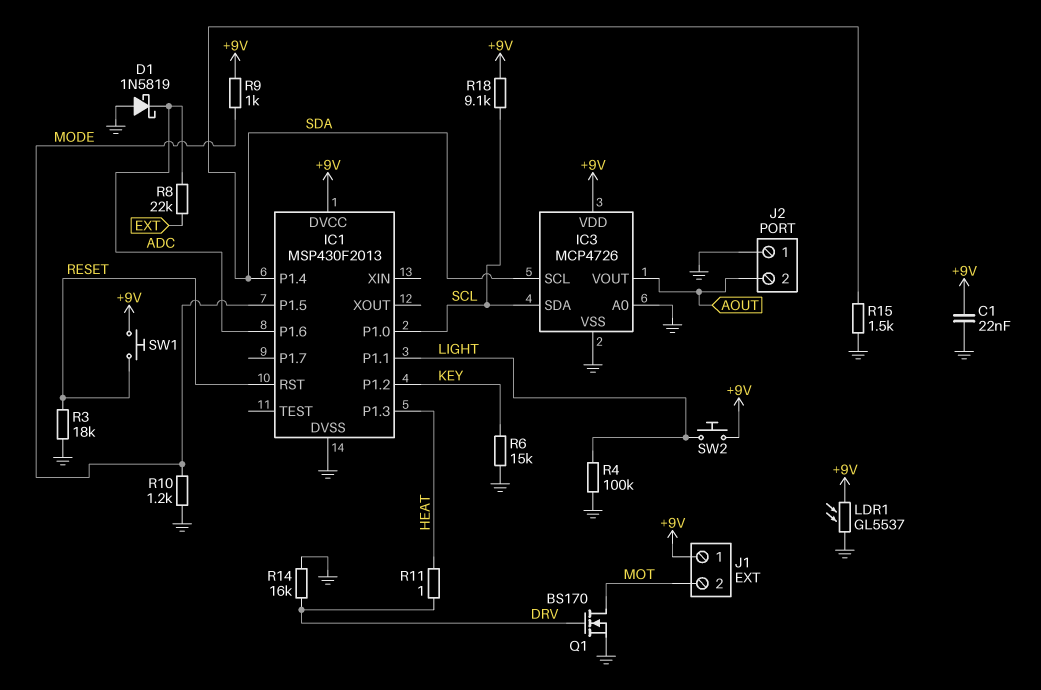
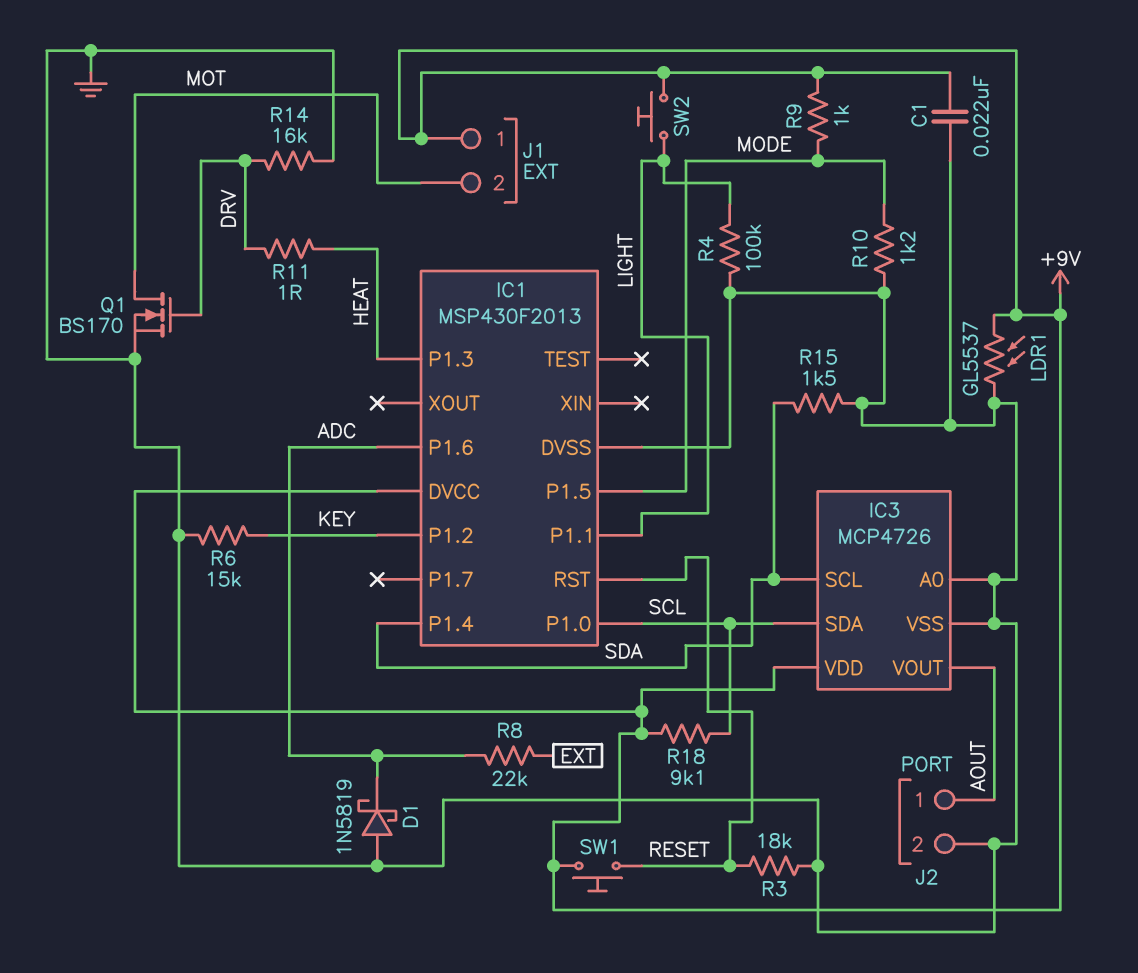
J2 pin 1: GND -> AOUT
J2 pin 2: AOUT -> GND

